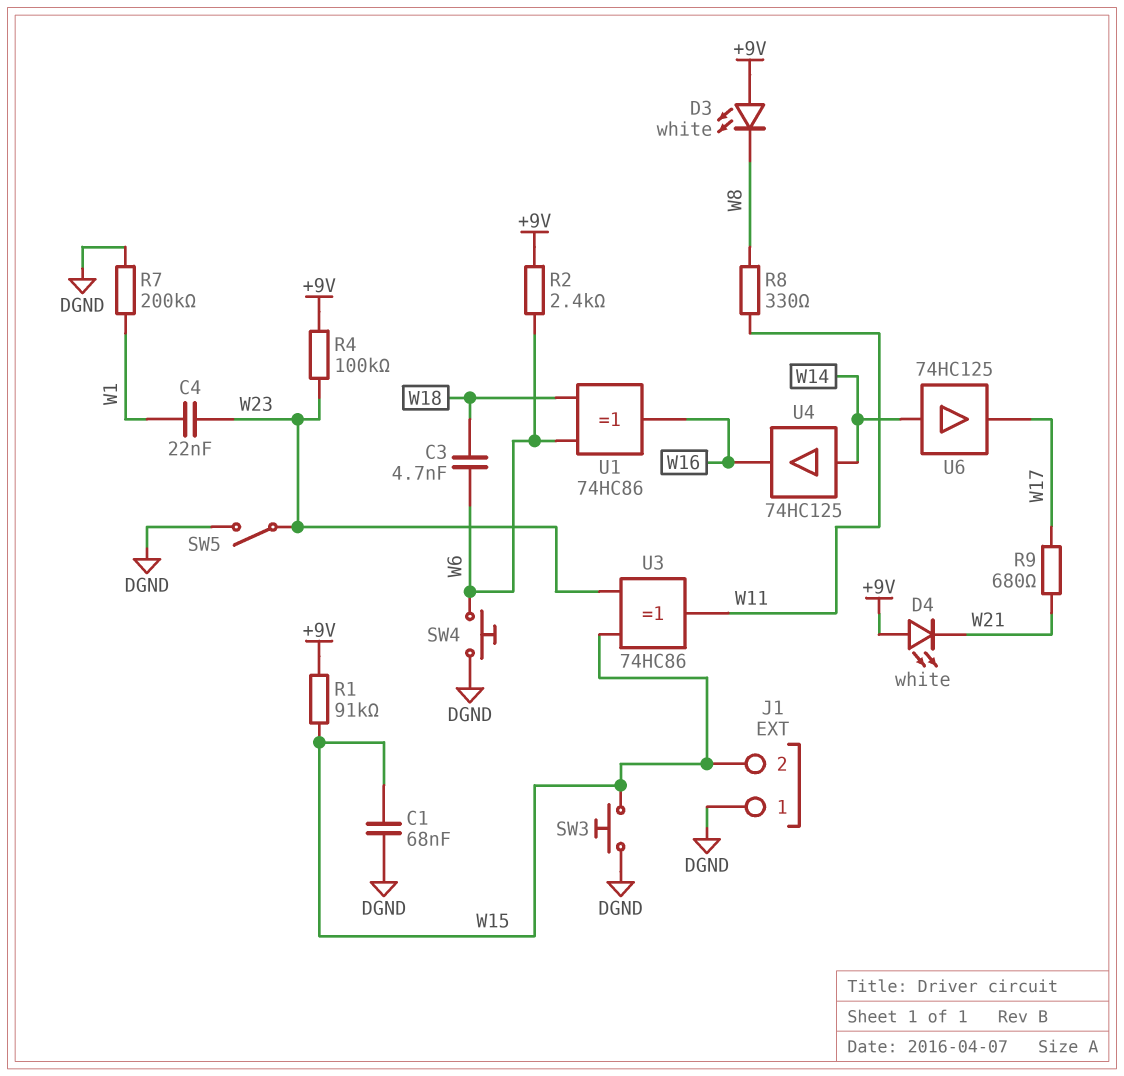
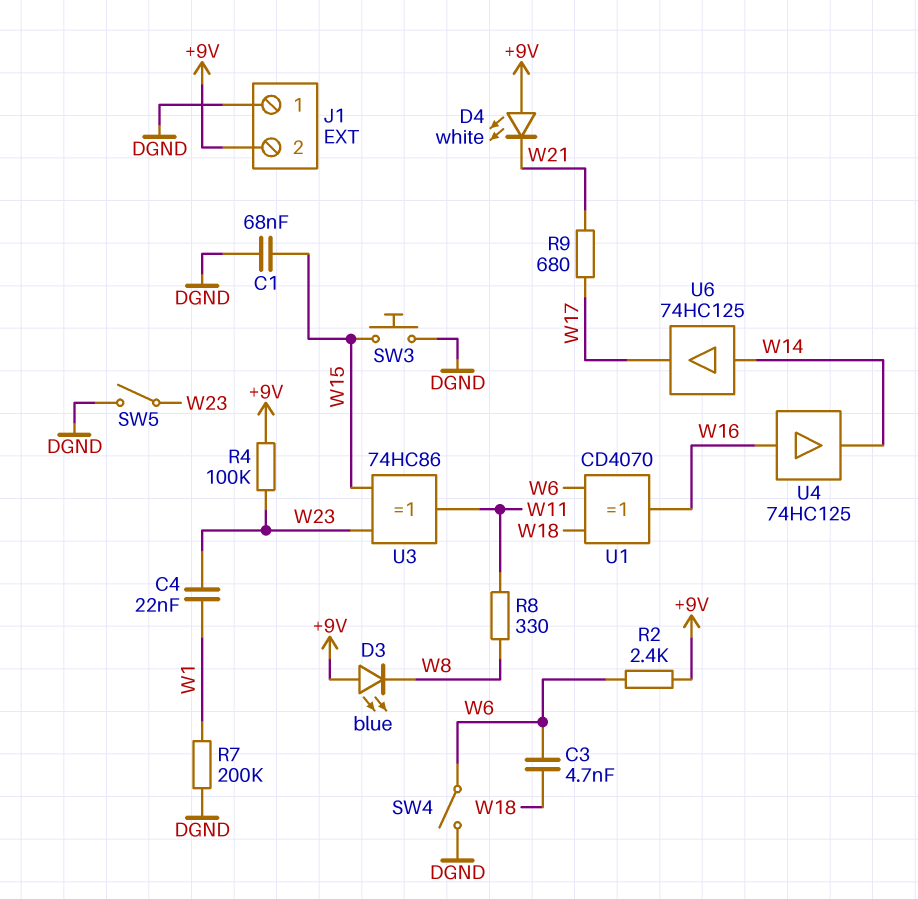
D3: LED white (A +9V, K W8) -> LED blue (A +9V, K W8)
J1 pin 2: W15 -> +9V
R1: 91k (+9V, W15) -> none
SW4: button (DGND, W6) -> switch (DGND, W6)
U1: XOR 74HC86 (in W6, in W18, out W16) -> XOR CD4070 (in W6, in W18, out W16)
U4: buffer 74HC125 (in W14, out W16) -> buffer 74HC125 (in W16, out W14)

